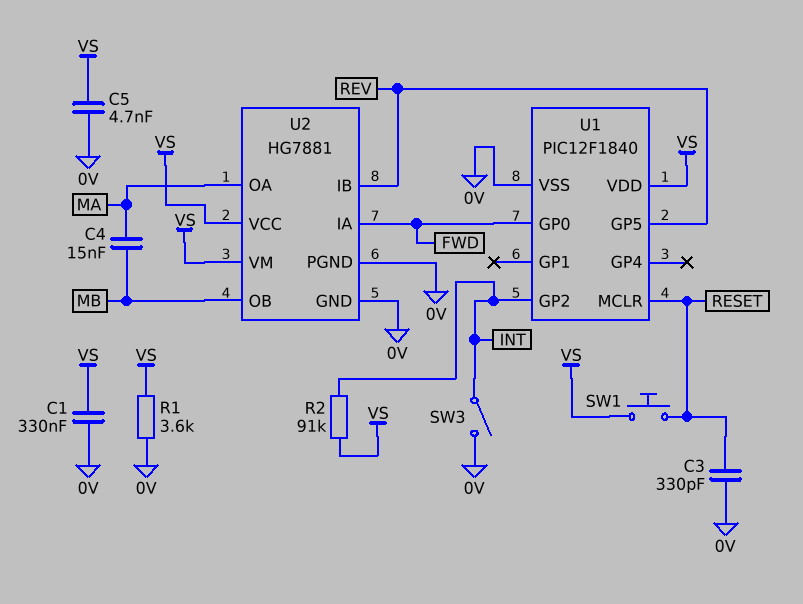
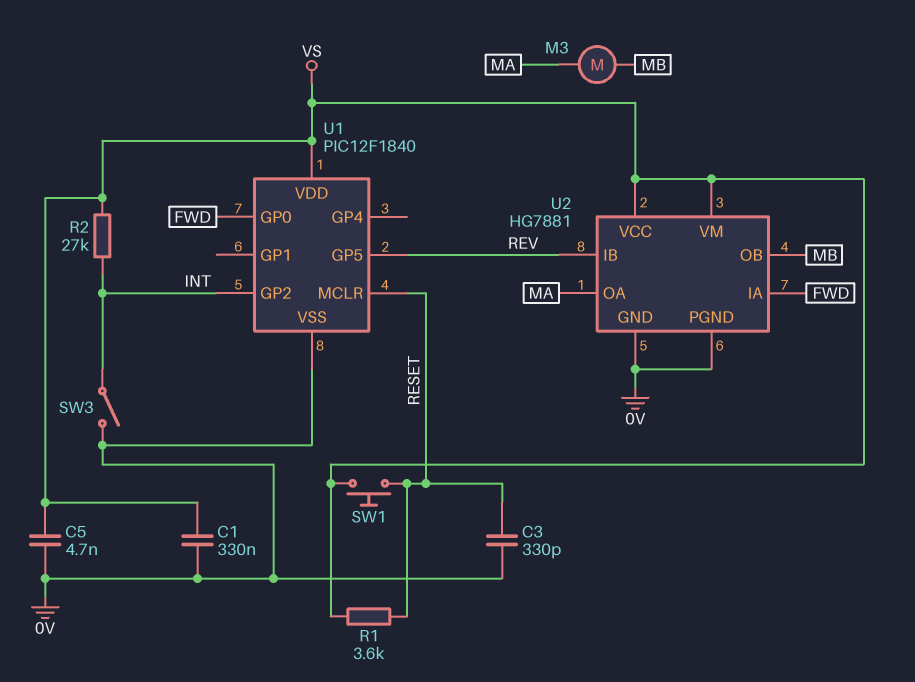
C4: 15nF (MA, MB) -> none
M3: none -> motor (MA, MB)
R1: 3.6k (0V, VS) -> 3.6k (RESET, VS)
R2: 91k (INT, VS) -> 27k (INT, VS)

